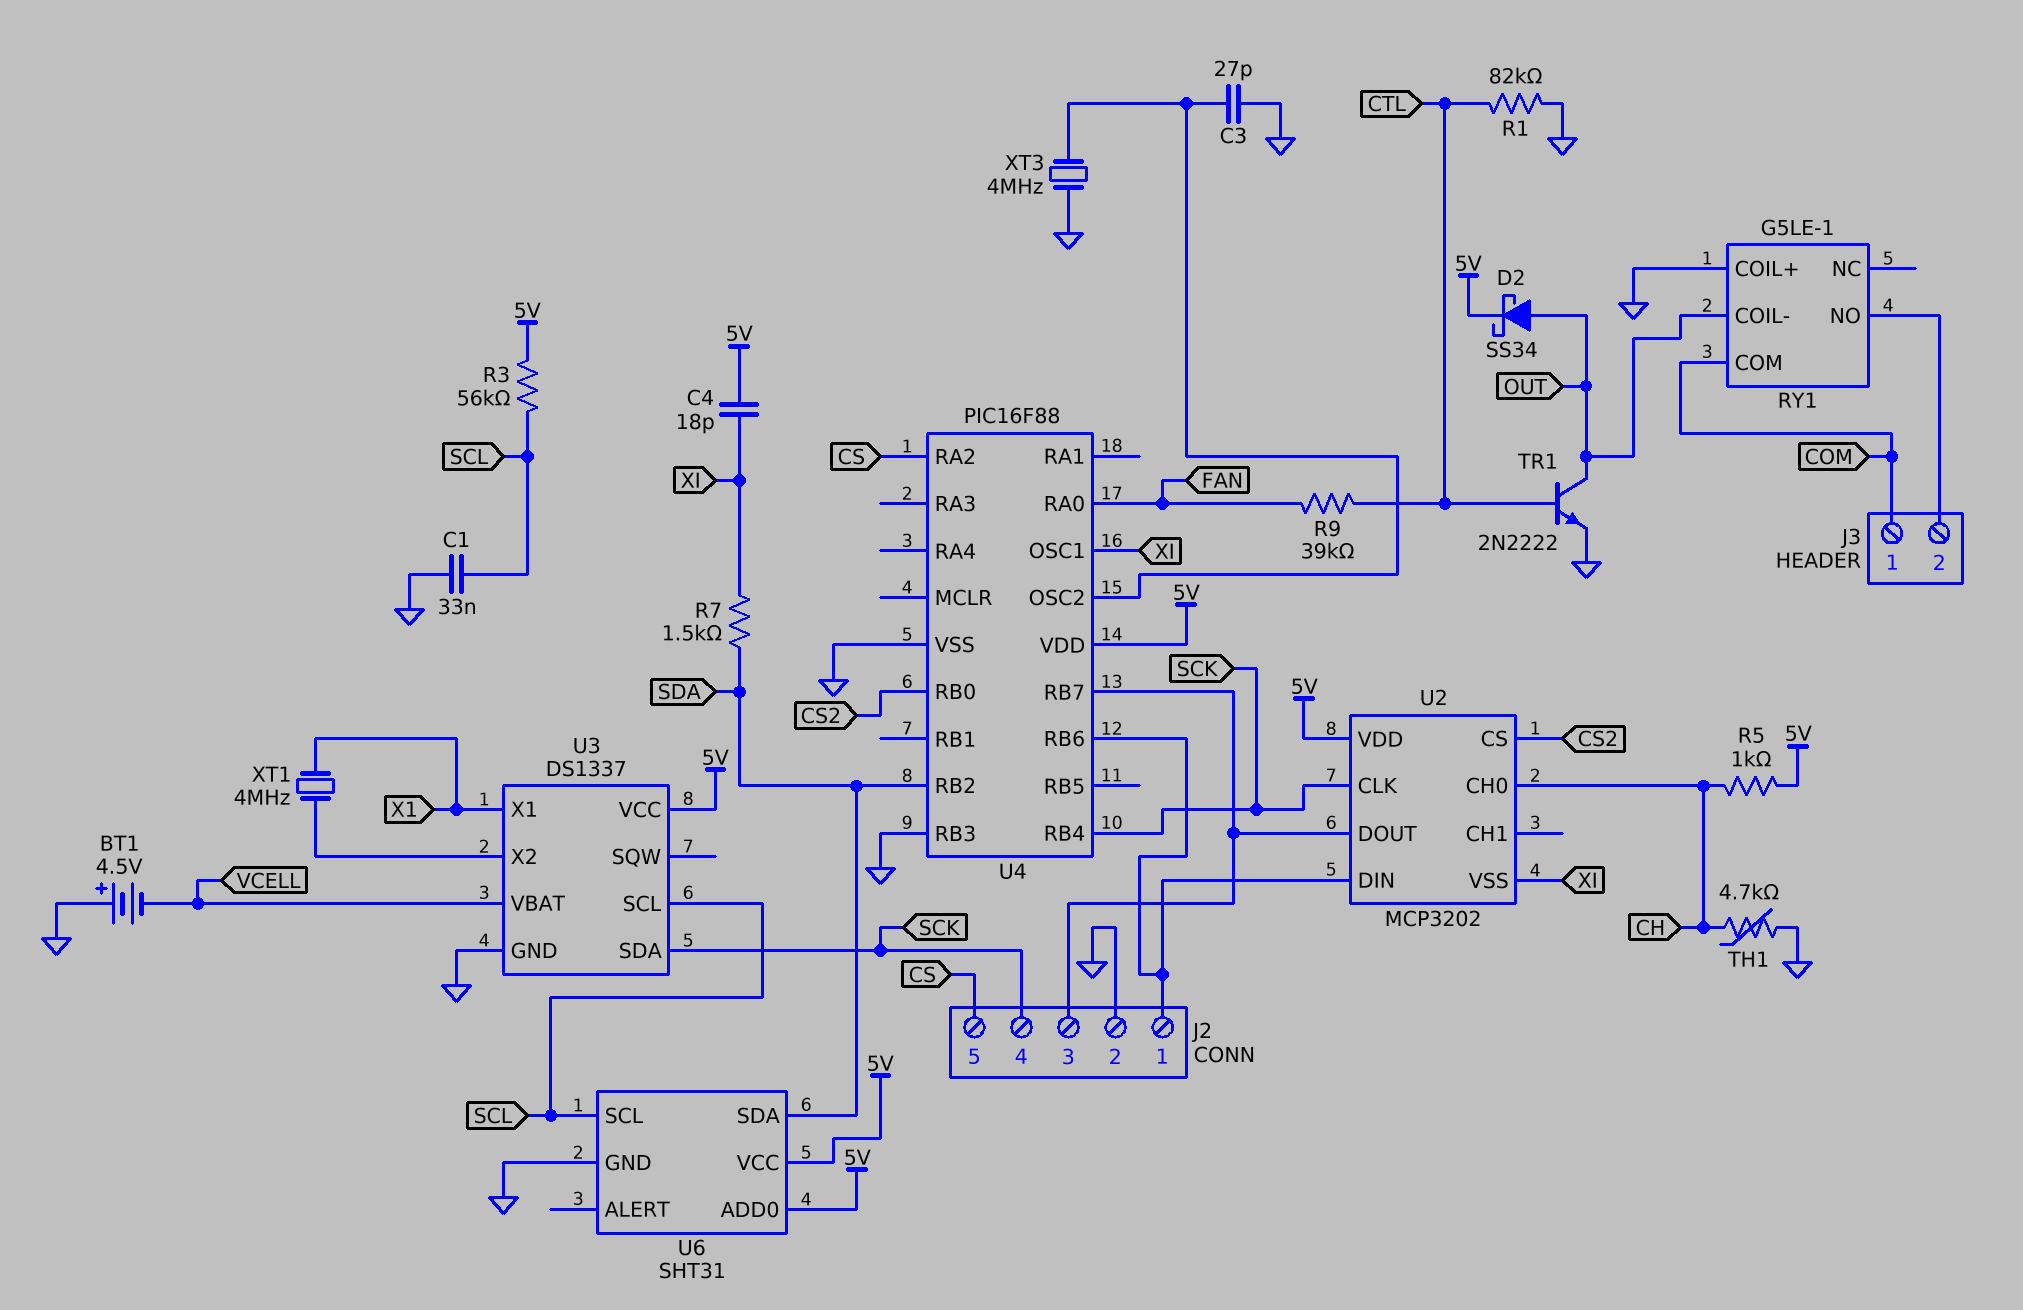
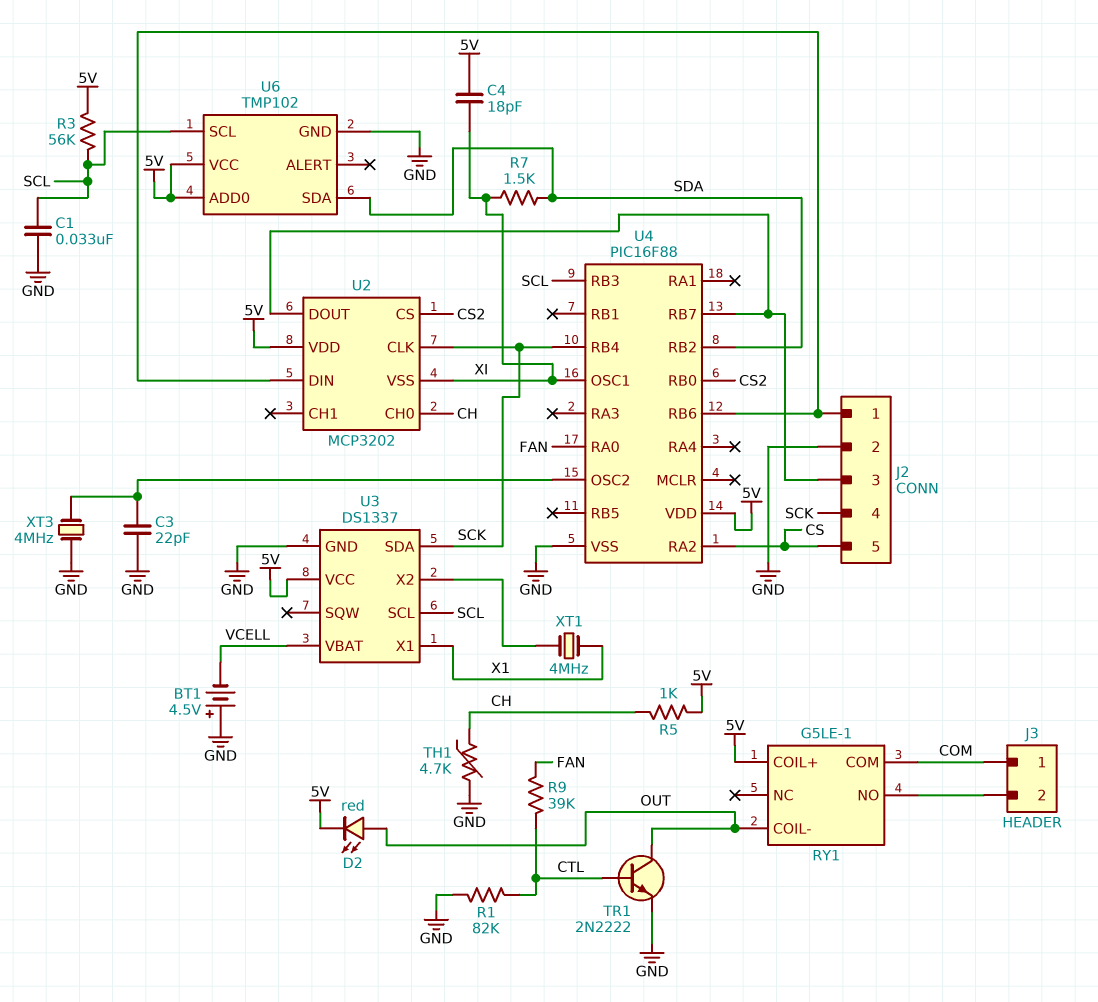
C3: 27pF (GND, U4/OSC2) -> 22pF (GND, U4/OSC2)
D2: schottky SS34 (A OUT, K 5V) -> LED red (A OUT, K 5V)
RY1 pin COIL+: GND -> 5V
U4 pin RB3: GND -> SCL
U6: SHT31 -> TMP102

